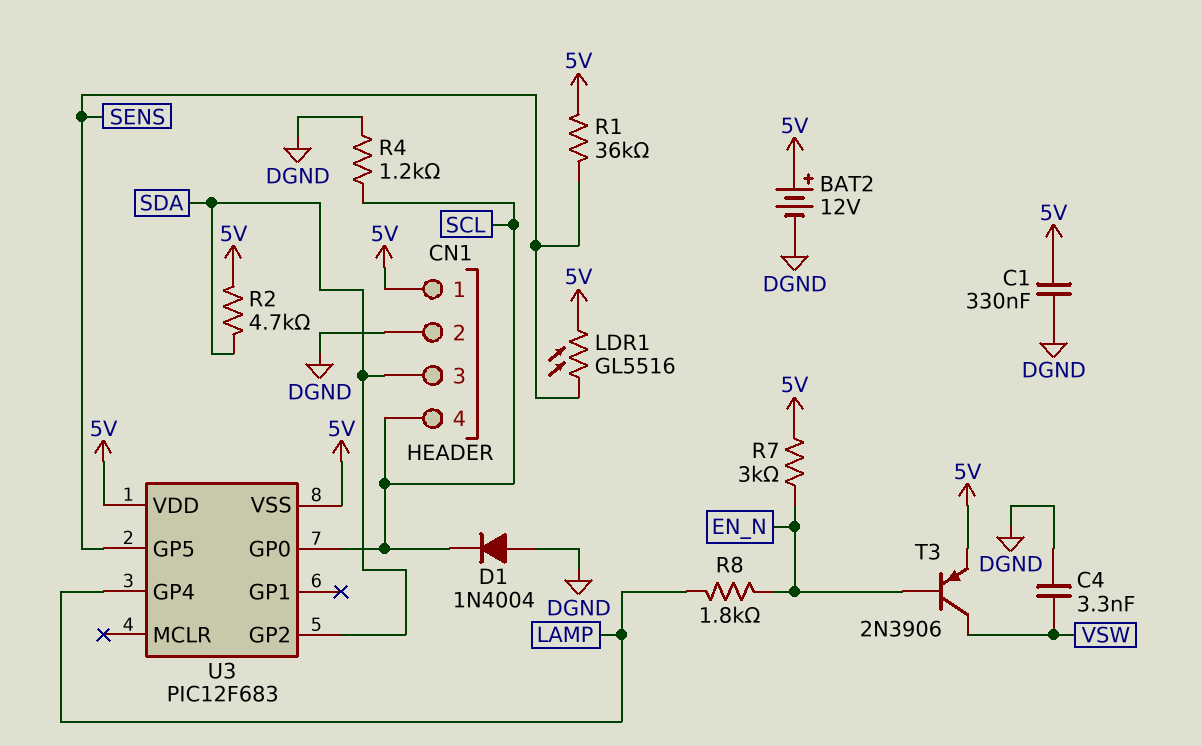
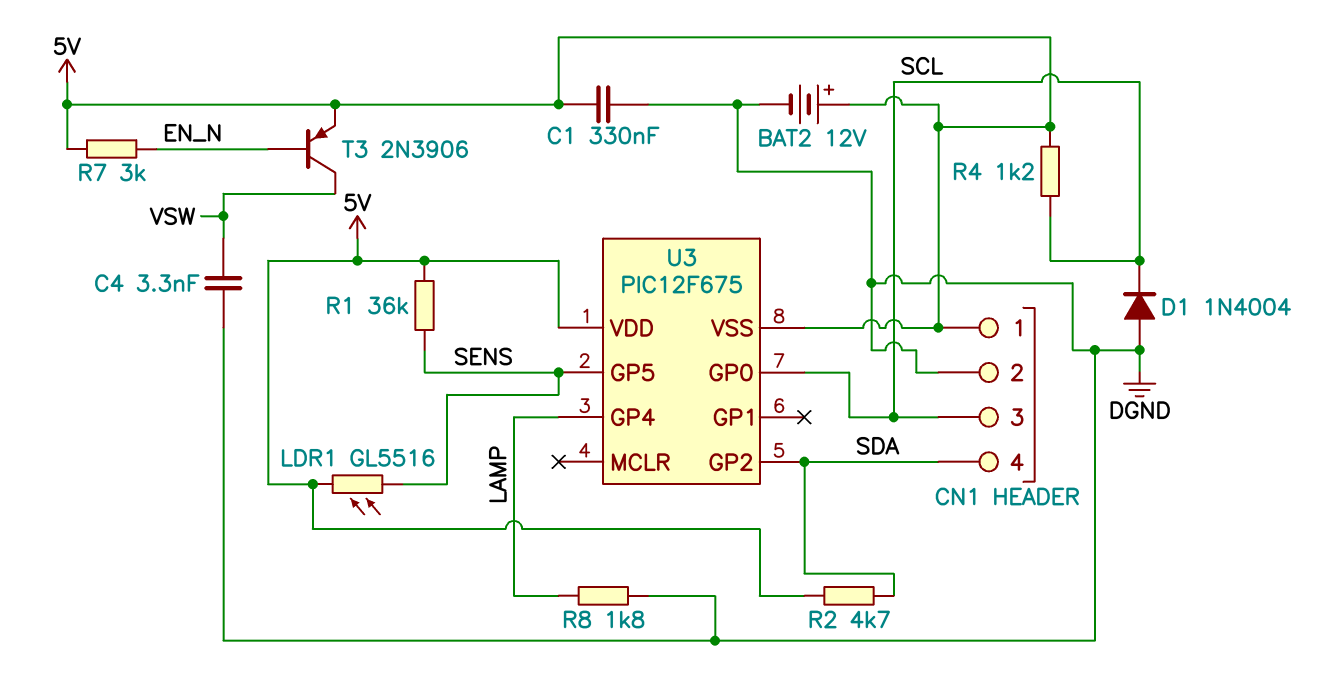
CN1 pin 3: SDA -> SCL
CN1 pin 4: SCL -> SDA
R4: 1.2k (DGND, SCL) -> 1.2k (5V, SCL)
R8: 1.8k (EN_N, LAMP) -> 1.8k (DGND, LAMP)
U3: PIC12F683 -> PIC12F675

